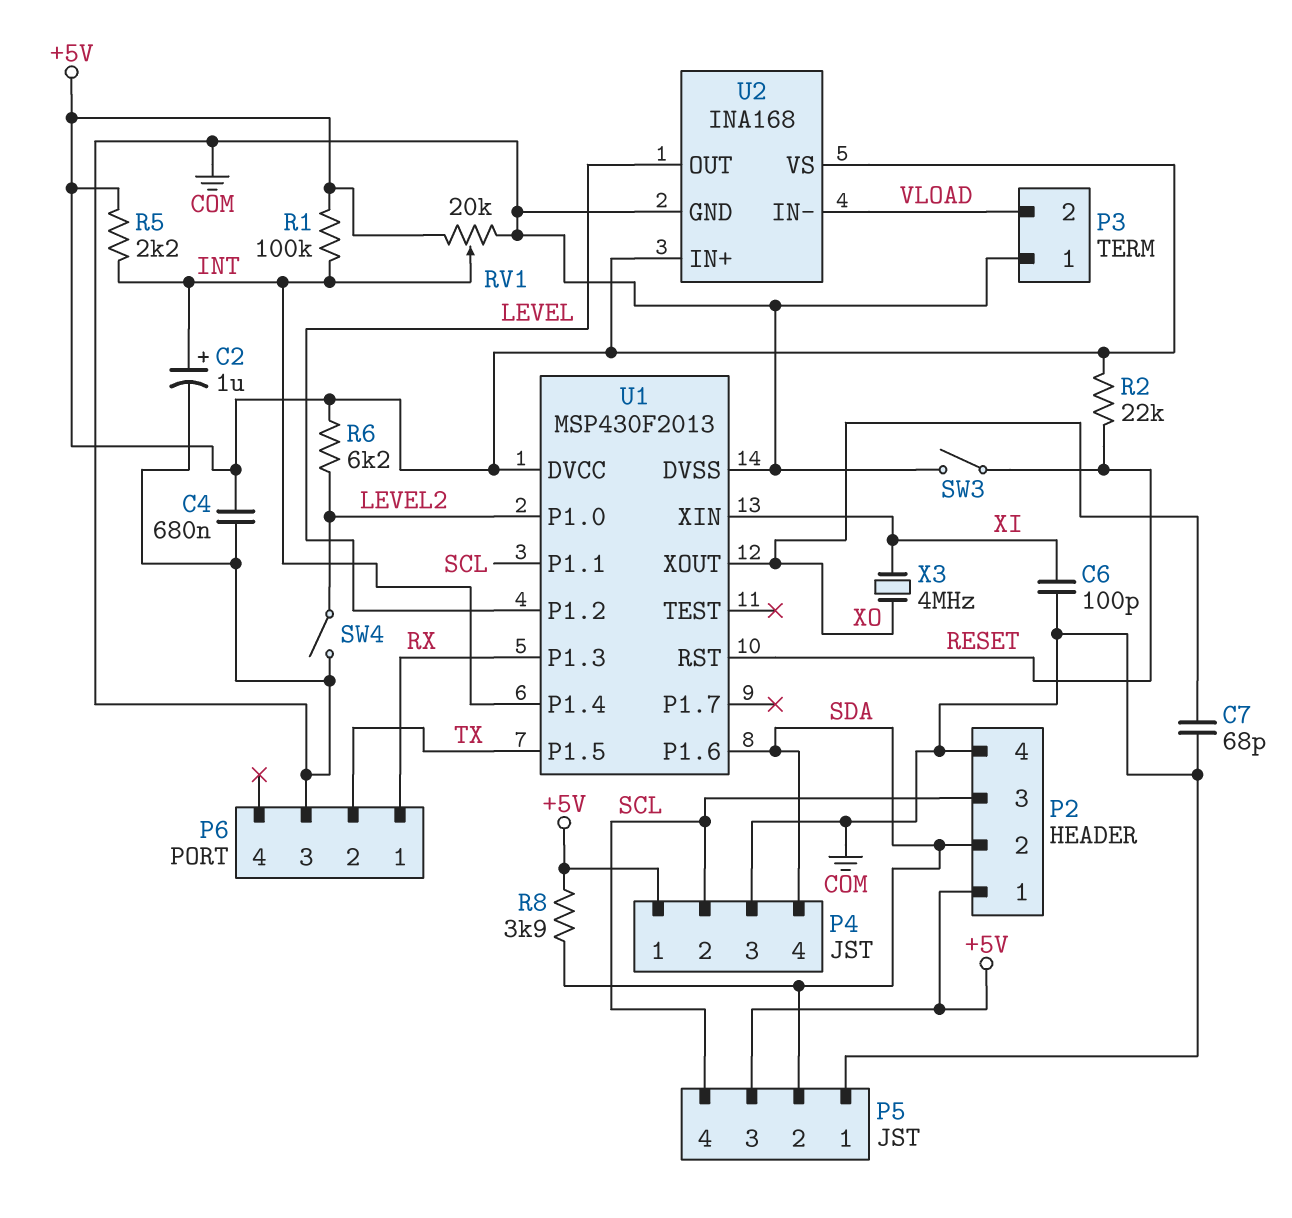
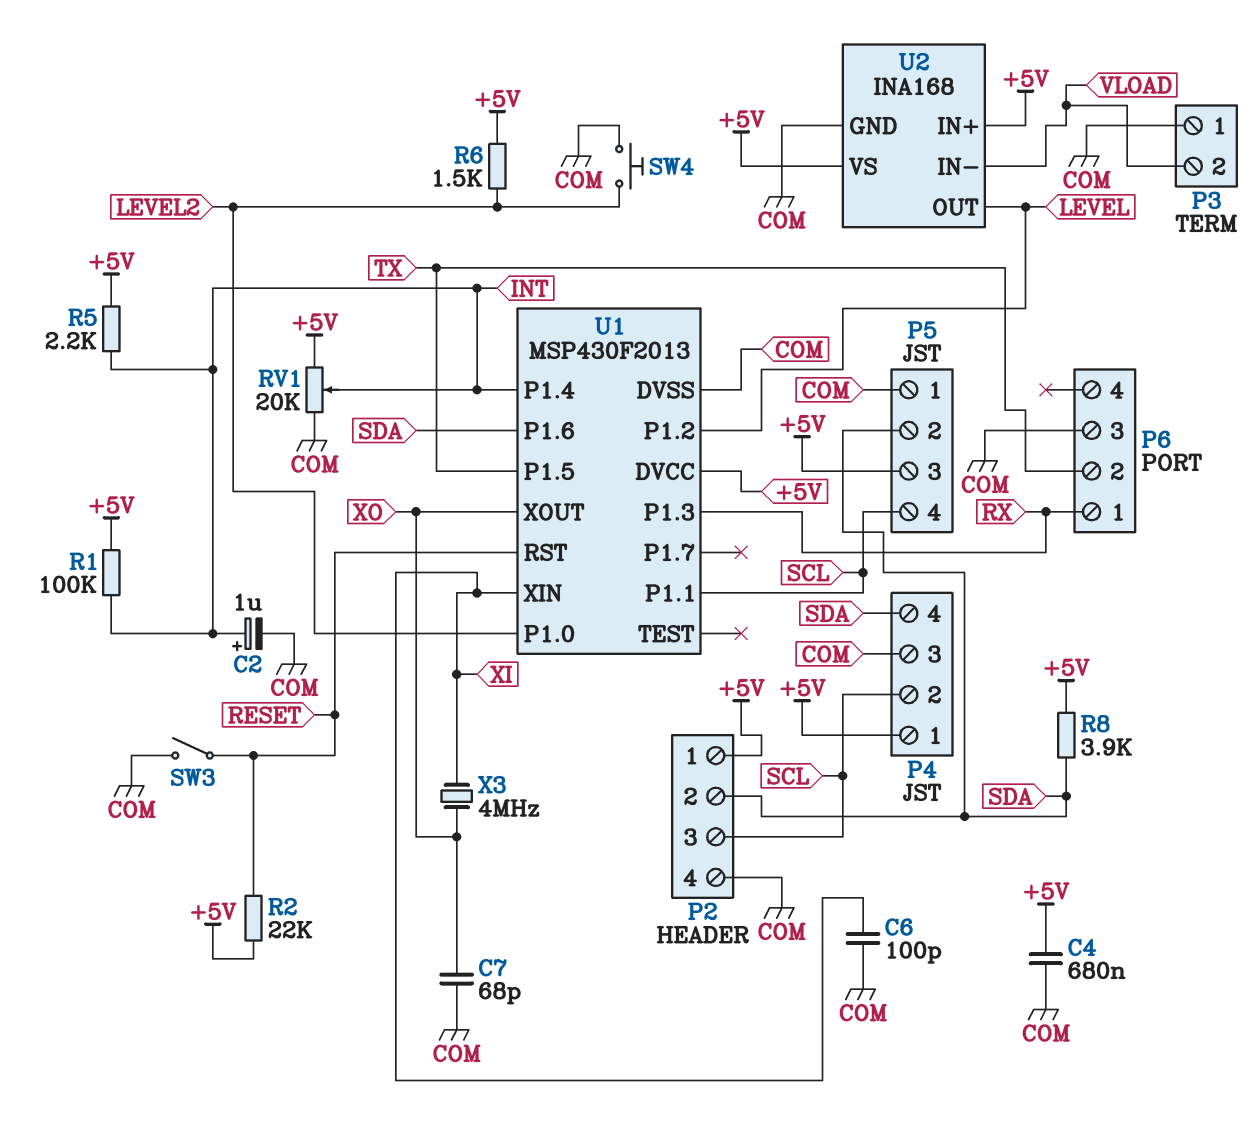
R6: 6.2k (+5V, LEVEL2) -> 1.5k (+5V, LEVEL2)
SW4: switch (COM, LEVEL2) -> button (COM, LEVEL2)

